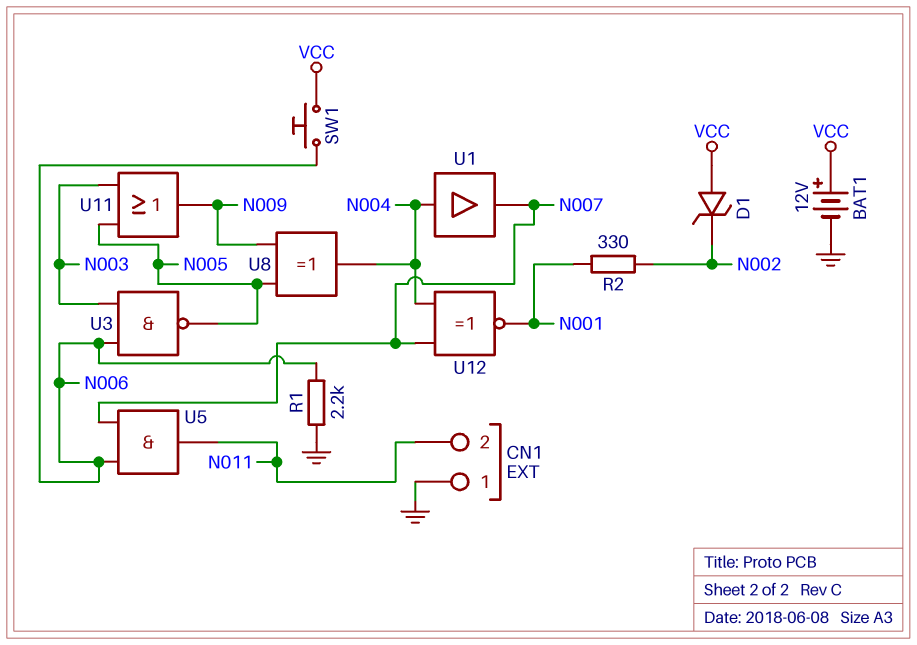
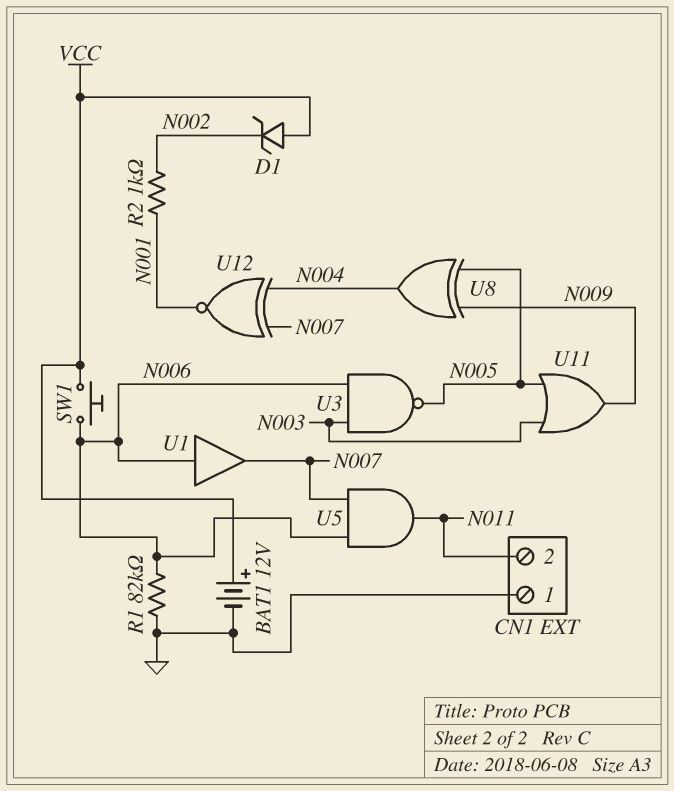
R1: 2.2k (GND, N006) -> 82k (GND, N006)
R2: 330 (N001, N002) -> 1k (N001, N002)
U1: buffer (in N004, out N007) -> buffer (in N006, out N007)

